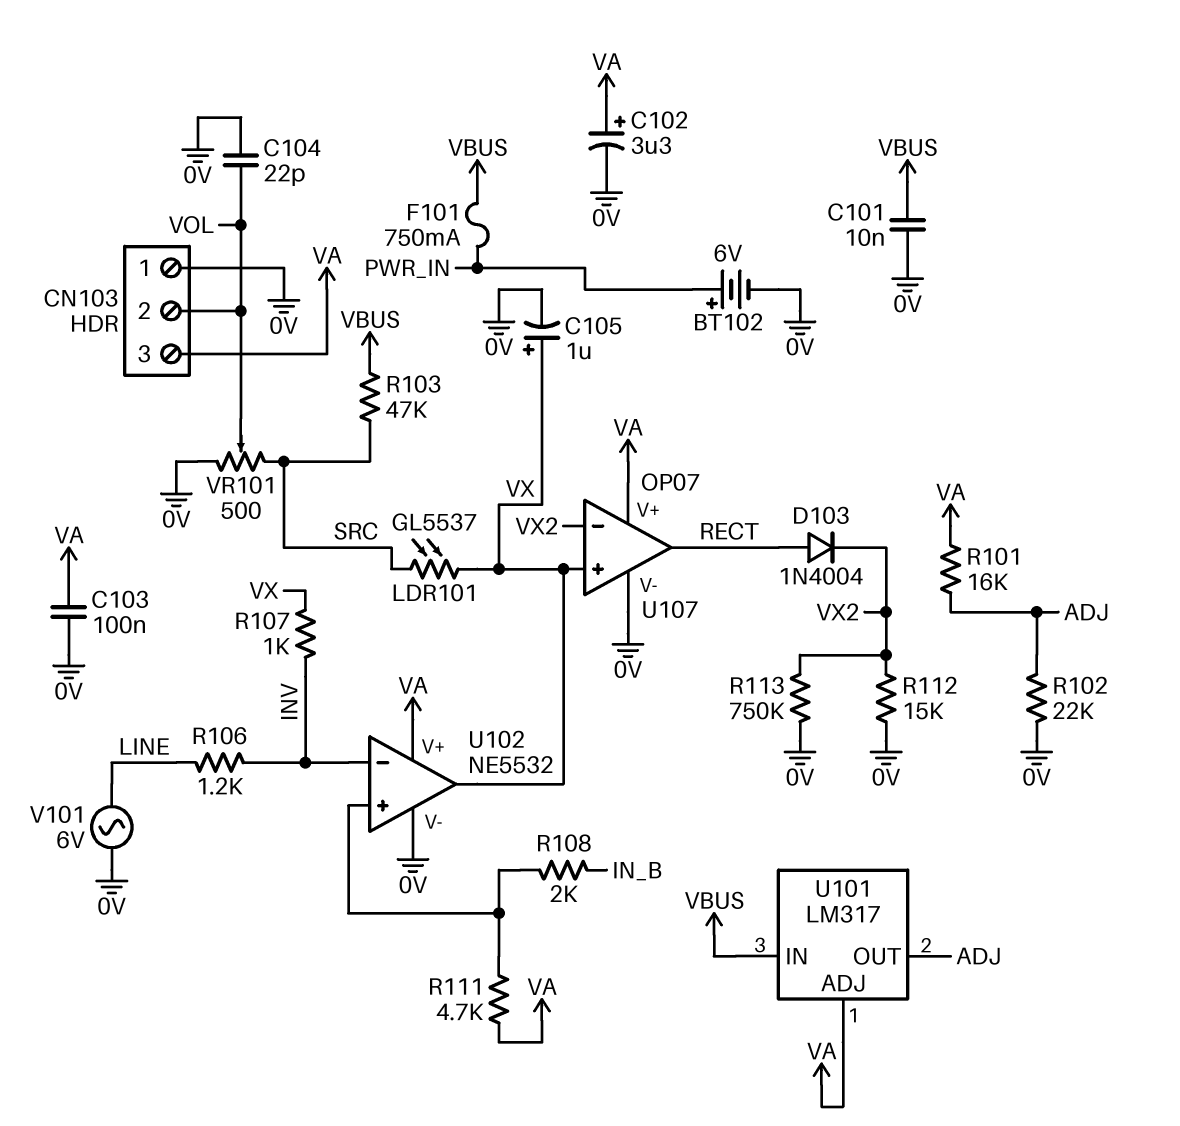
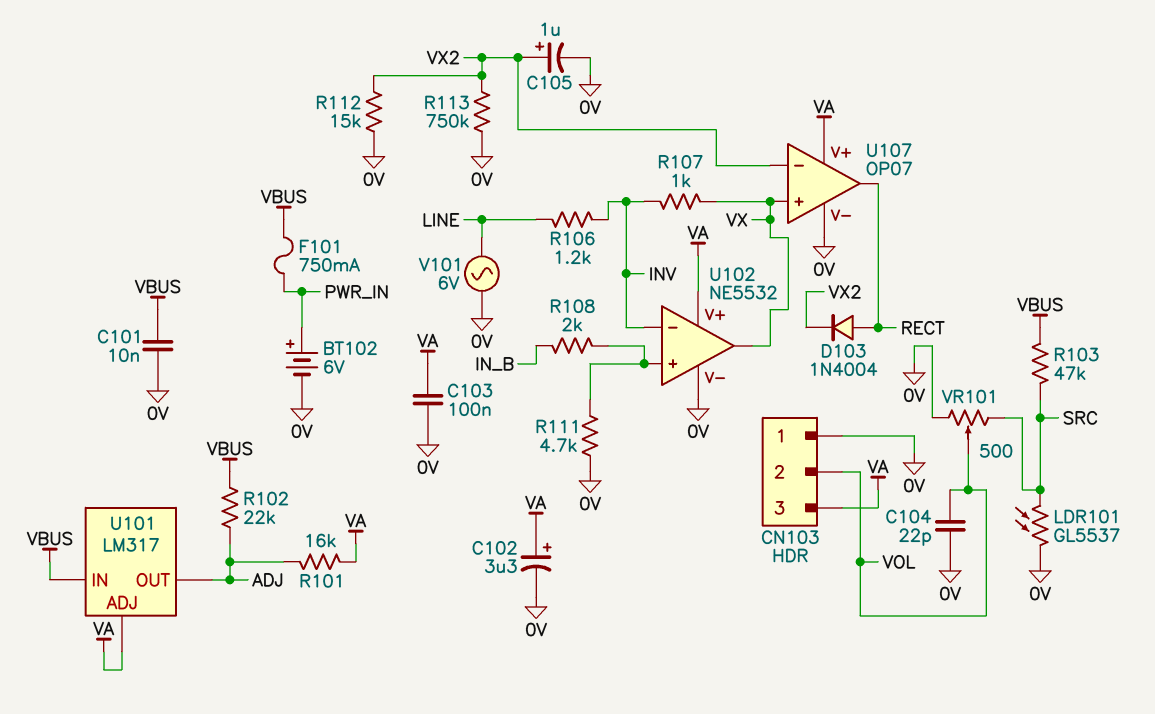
C105: 1uF (plus VX, minus 0V) -> 1uF (plus VX2, minus 0V)
LDR101: GL5537 (SRC, VX) -> GL5537 (0V, SRC)
R102: 22k (0V, ADJ) -> 22k (ADJ, VBUS)
R111: 4.7k (U102/in+, VA) -> 4.7k (0V, U102/in+)

